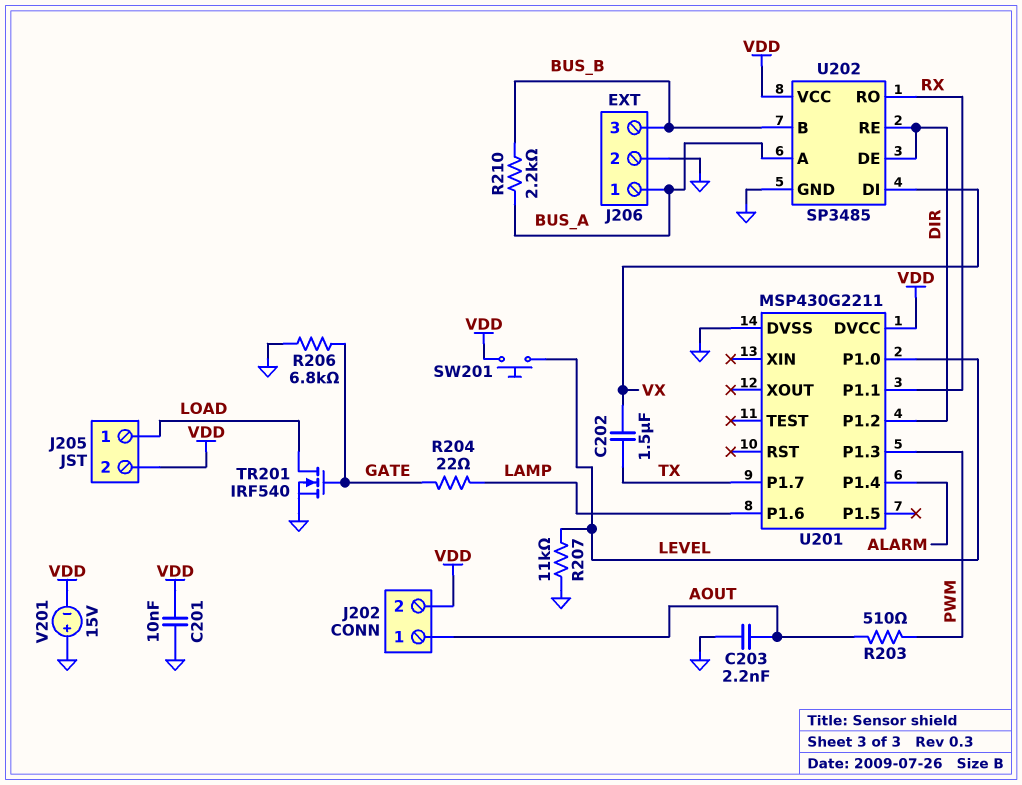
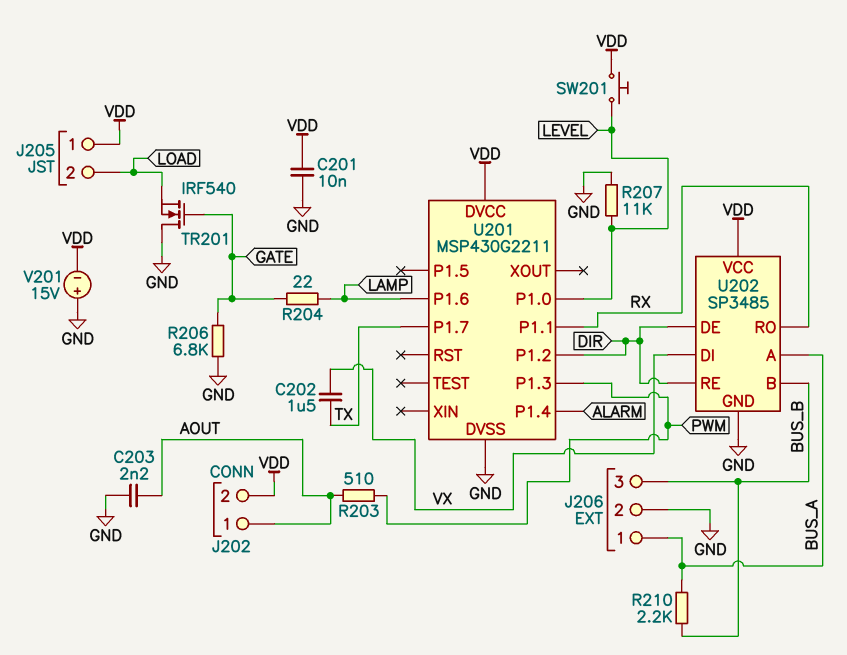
J205 pin 1: LOAD -> VDD
J205 pin 2: VDD -> LOAD
TR201: NMOS IRF540 (G GATE, D LOAD, S GND) -> NMOS IRF540 (G GATE, D GND, S LOAD)

